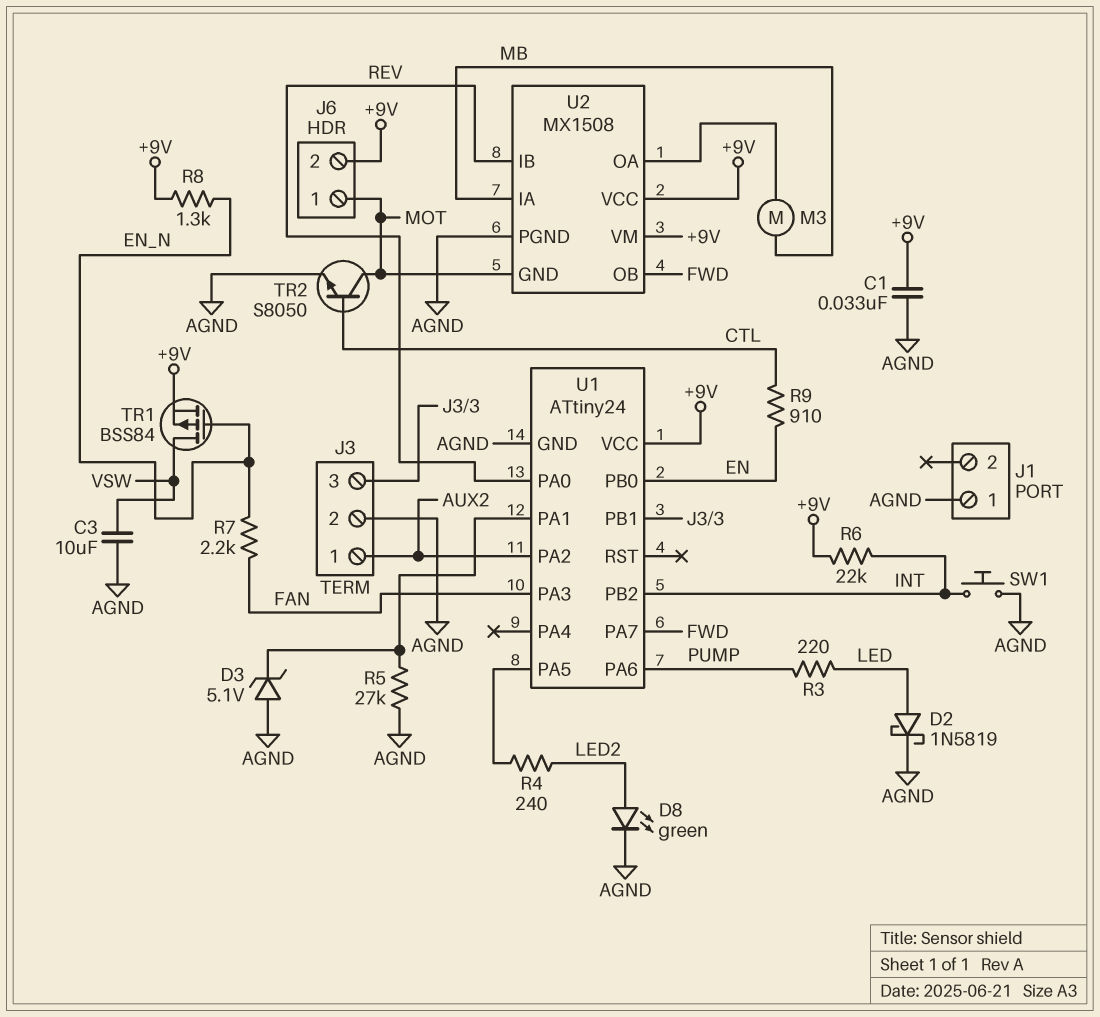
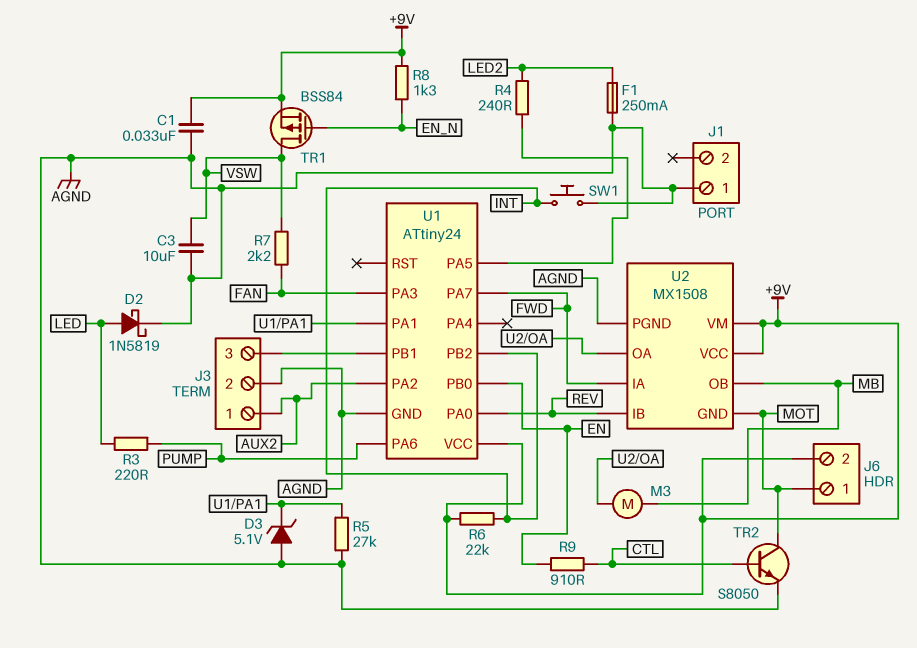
D8: LED green (A LED2, K AGND) -> none
F1: none -> 250mA (AGND, LED2)
R7: 2.2k (EN_N, FAN) -> 2.2k (FAN, VSW)
U2 pin IA: MB -> FWD
U2 pin OB: FWD -> MB

